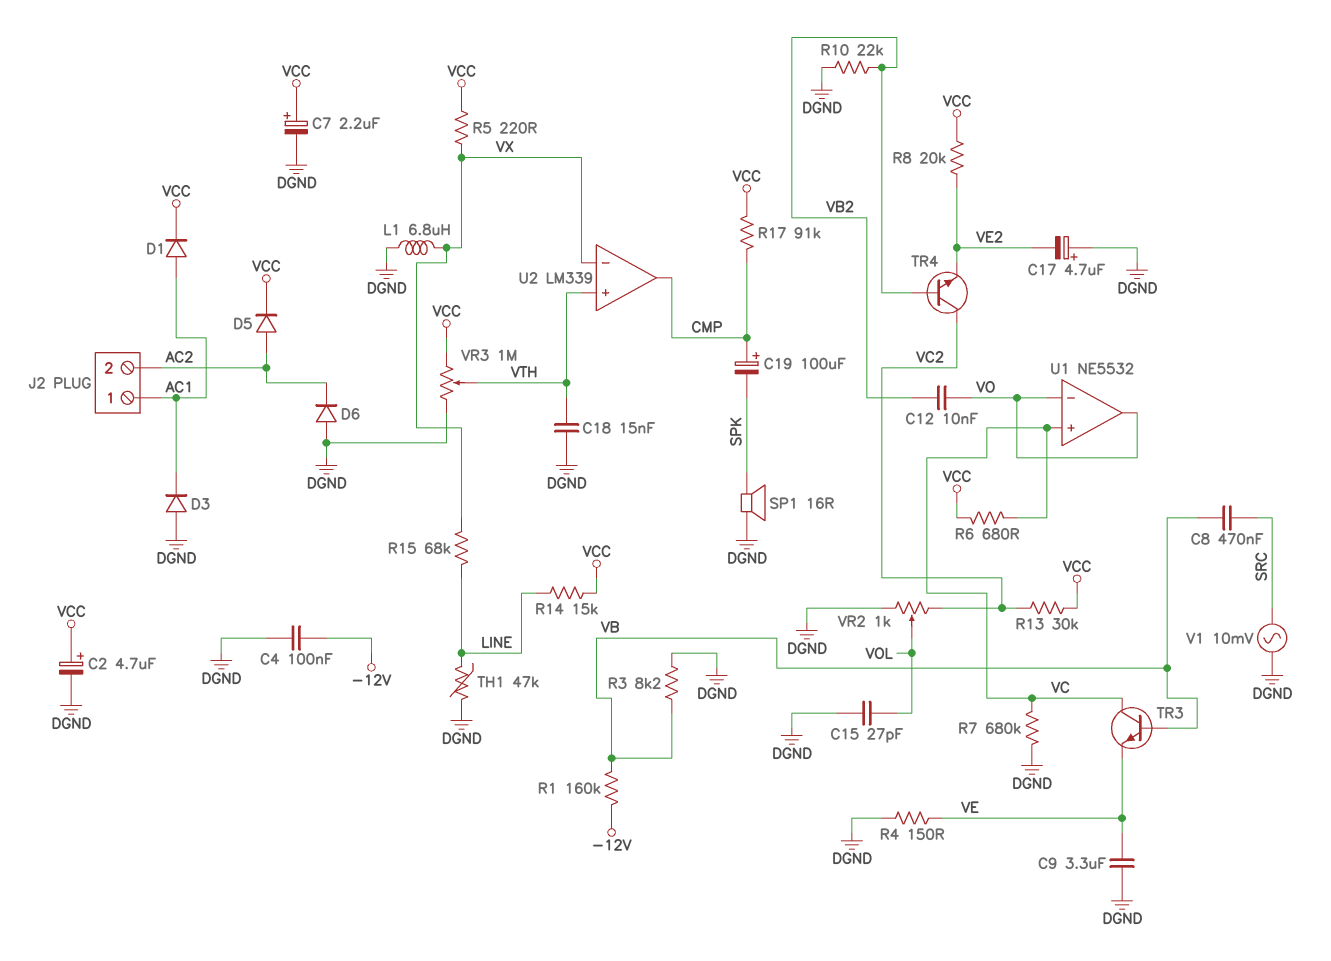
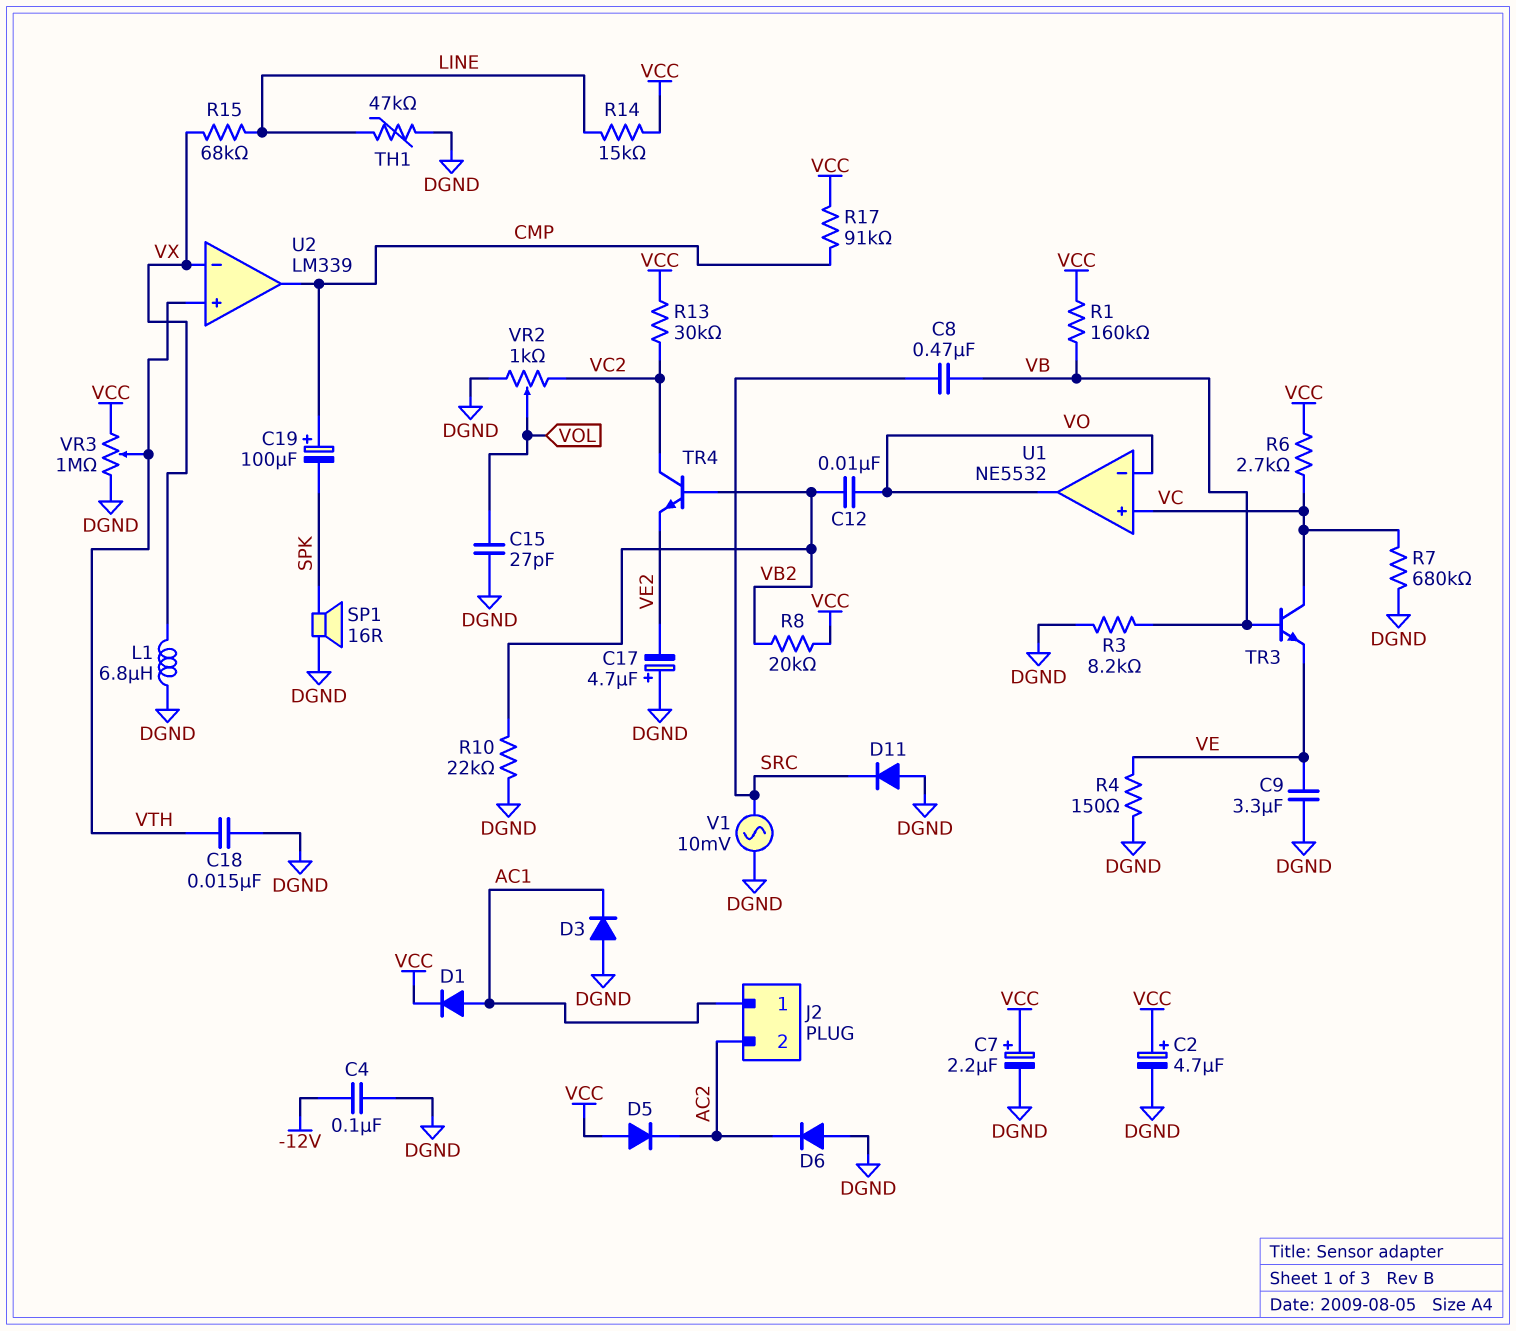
D5: diode (A AC2, K VCC) -> diode (A VCC, K AC2)
D11: none -> diode (A DGND, K SRC)
R1: 160k (-12V, VB) -> 160k (VB, VCC)
R5: 220 (VCC, VX) -> none
R6: 680 (VC, VCC) -> 2.7k (VC, VCC)
R8: 20k (VCC, VE2) -> 20k (VB2, VCC)

